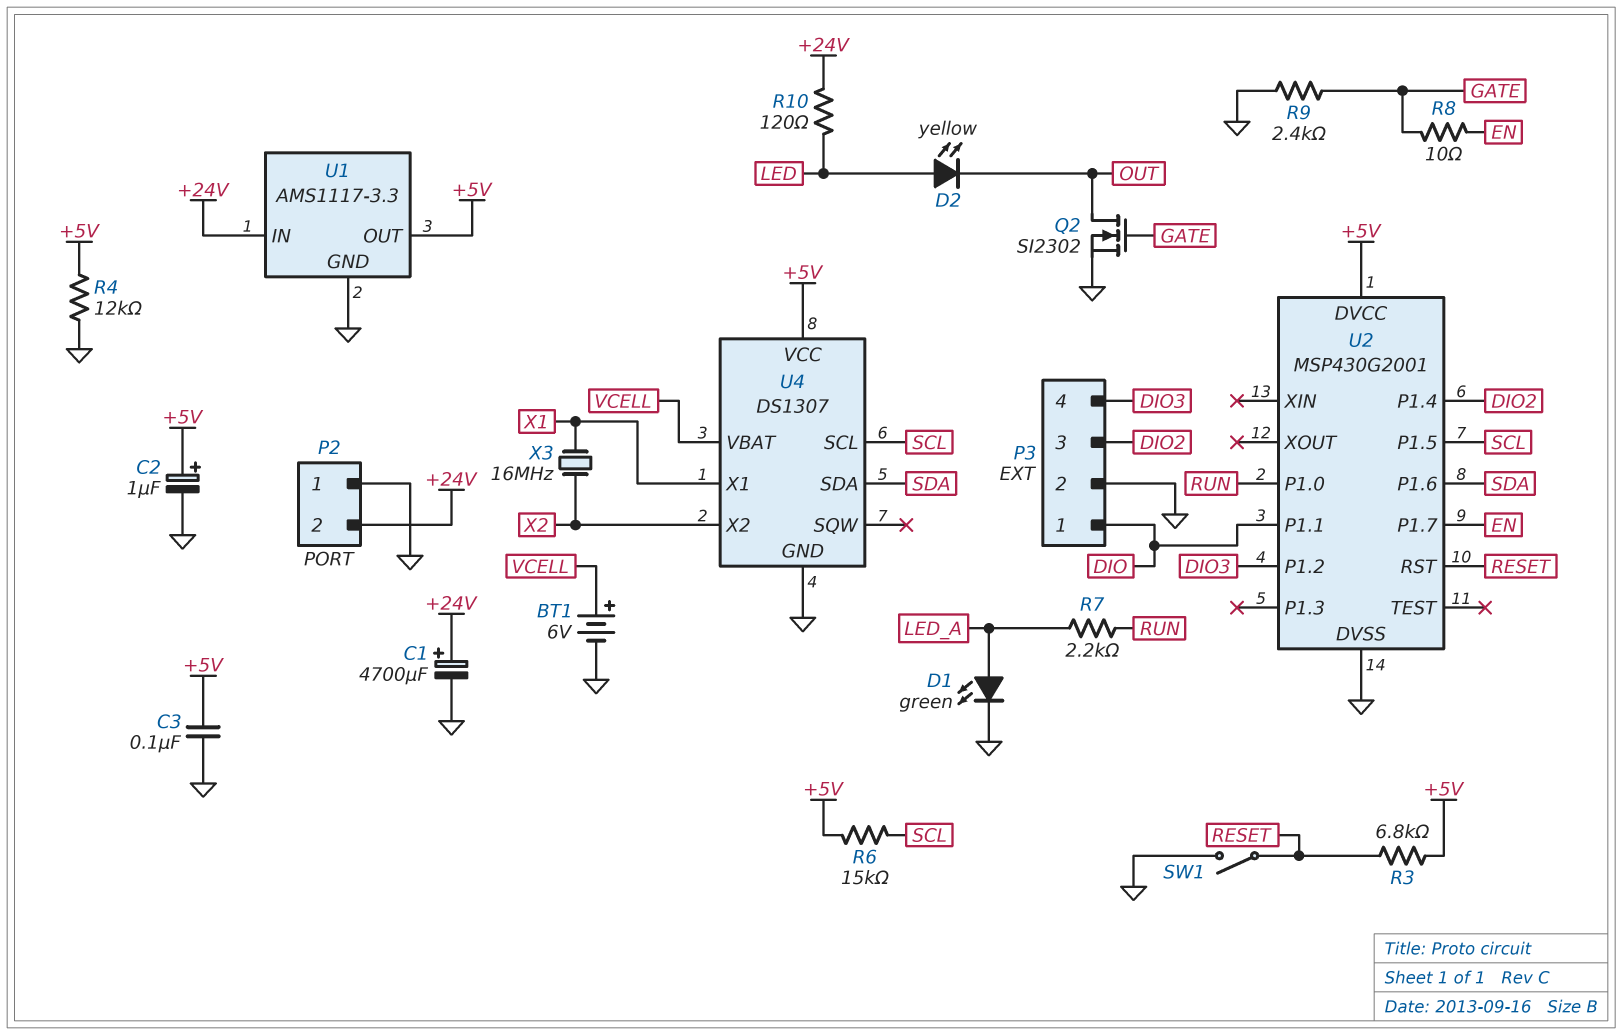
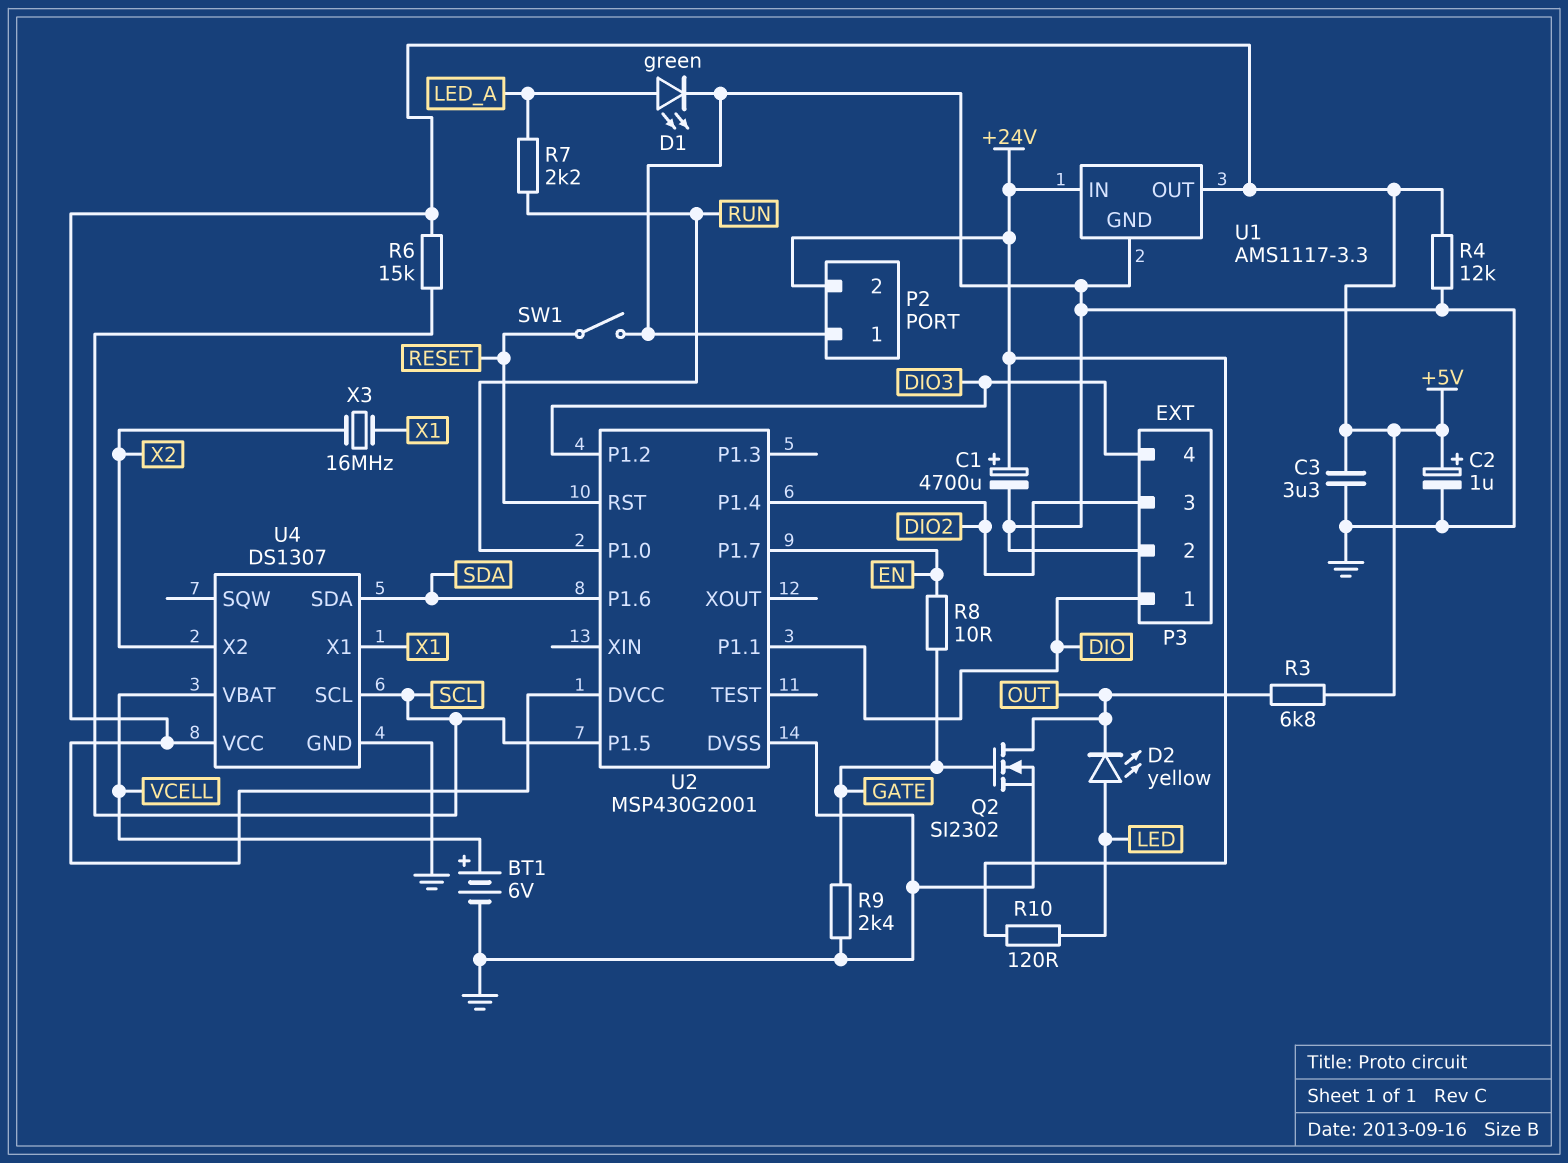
C3: 100nF (+5V, GND) -> 3.3uF (+5V, GND)
R3: 6.8k (+5V, RESET) -> 6.8k (+5V, OUT)

